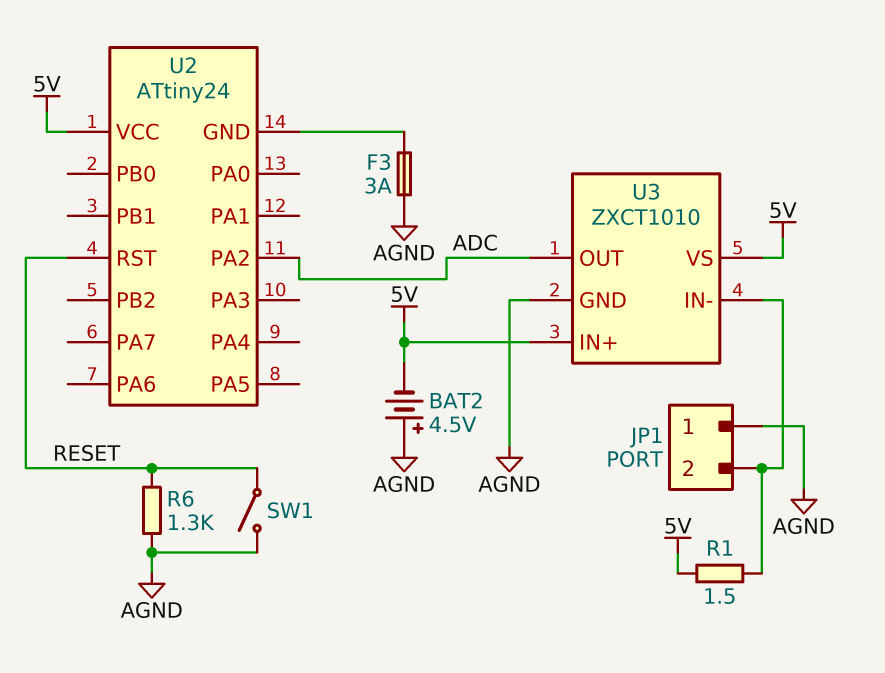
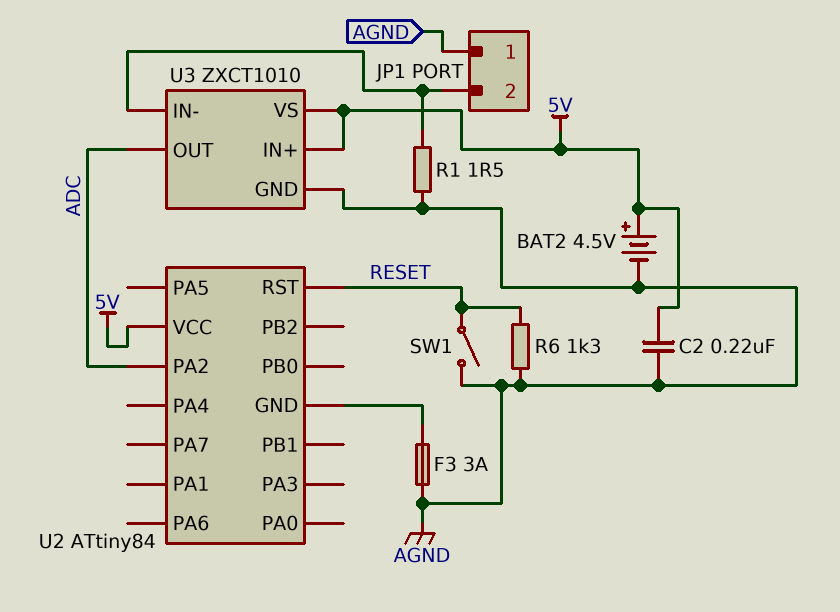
BAT2: 4.5V (plus AGND, minus 5V) -> 4.5V (plus 5V, minus AGND)
C2: none -> 220nF (5V, AGND)
R1: 1.5 (5V, JP1/2) -> 1.5 (AGND, JP1/2)
U2: ATtiny24 -> ATtiny84

